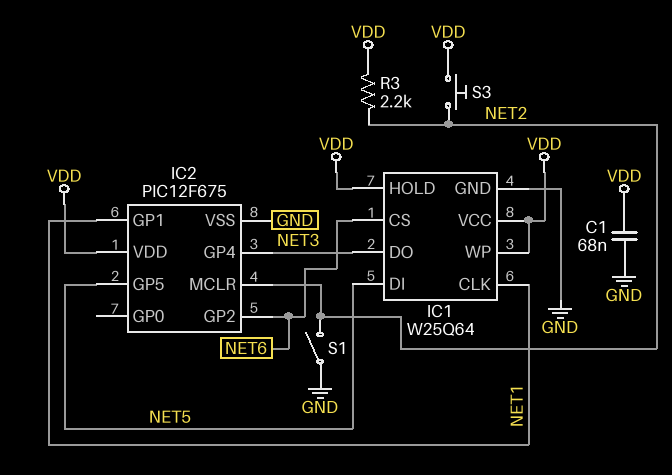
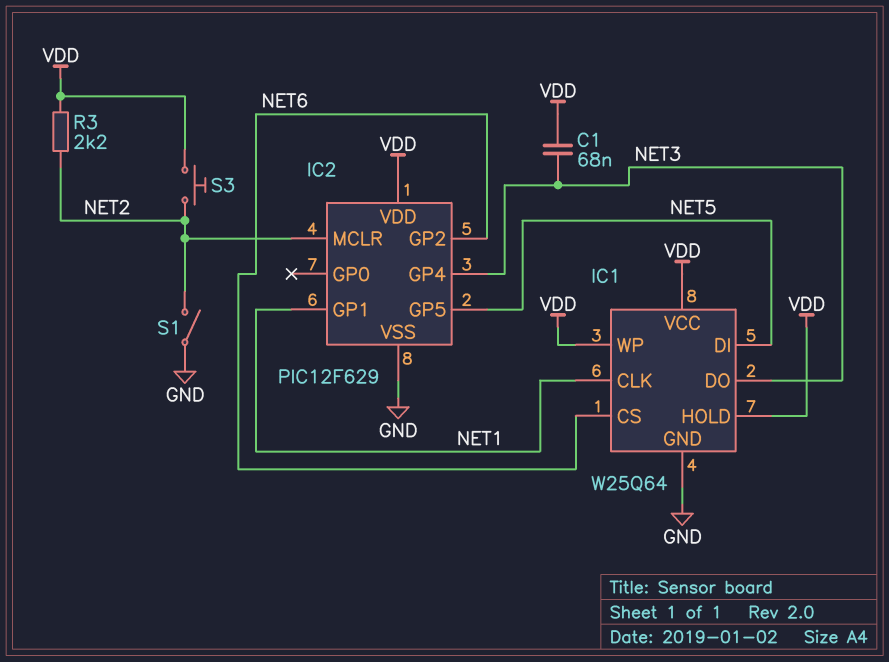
C1: 68nF (GND, VDD) -> 68nF (NET3, VDD)
IC2: PIC12F675 -> PIC12F629

